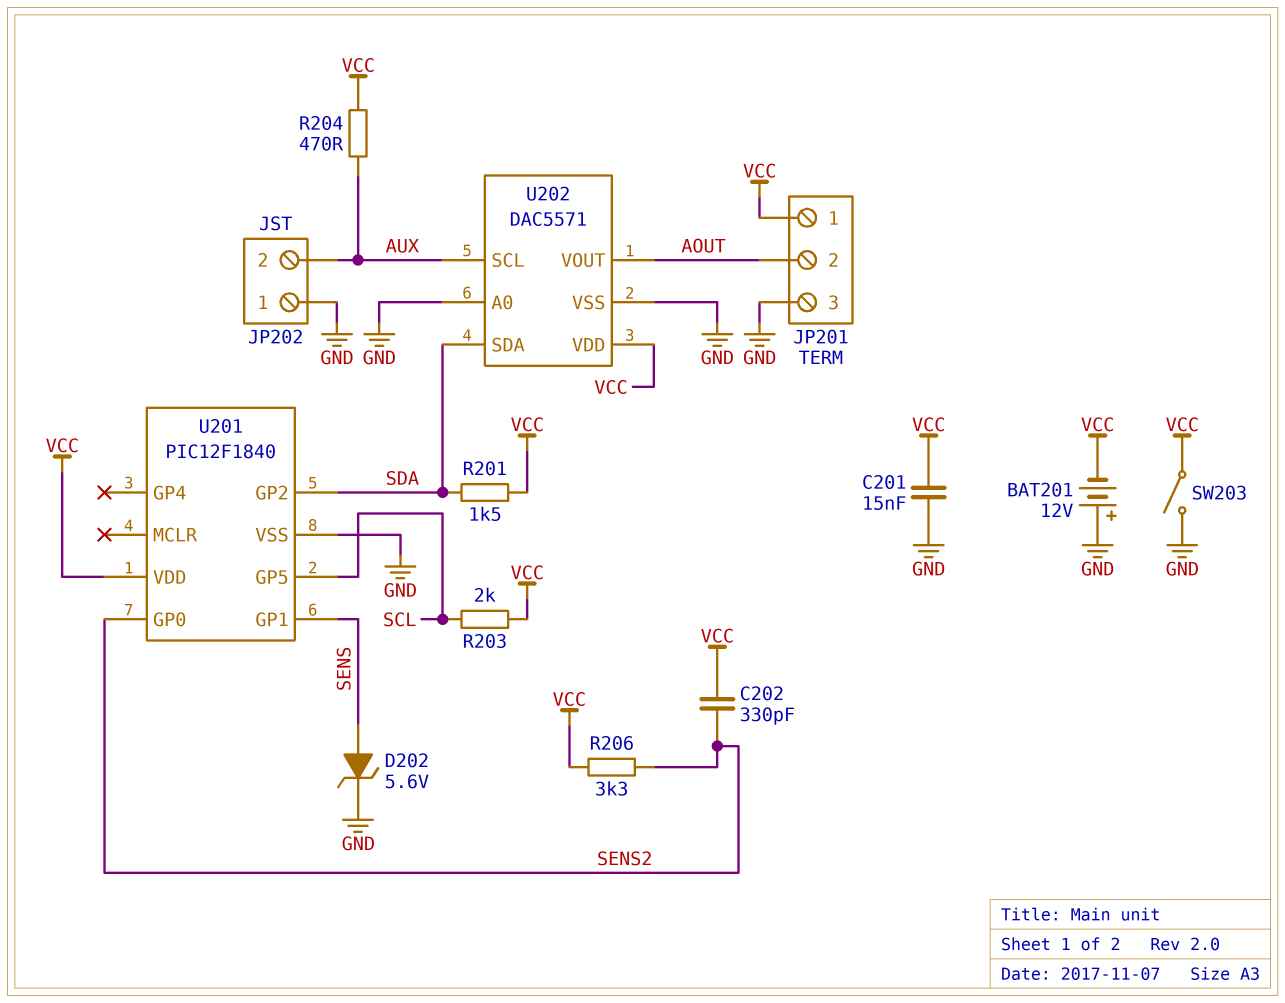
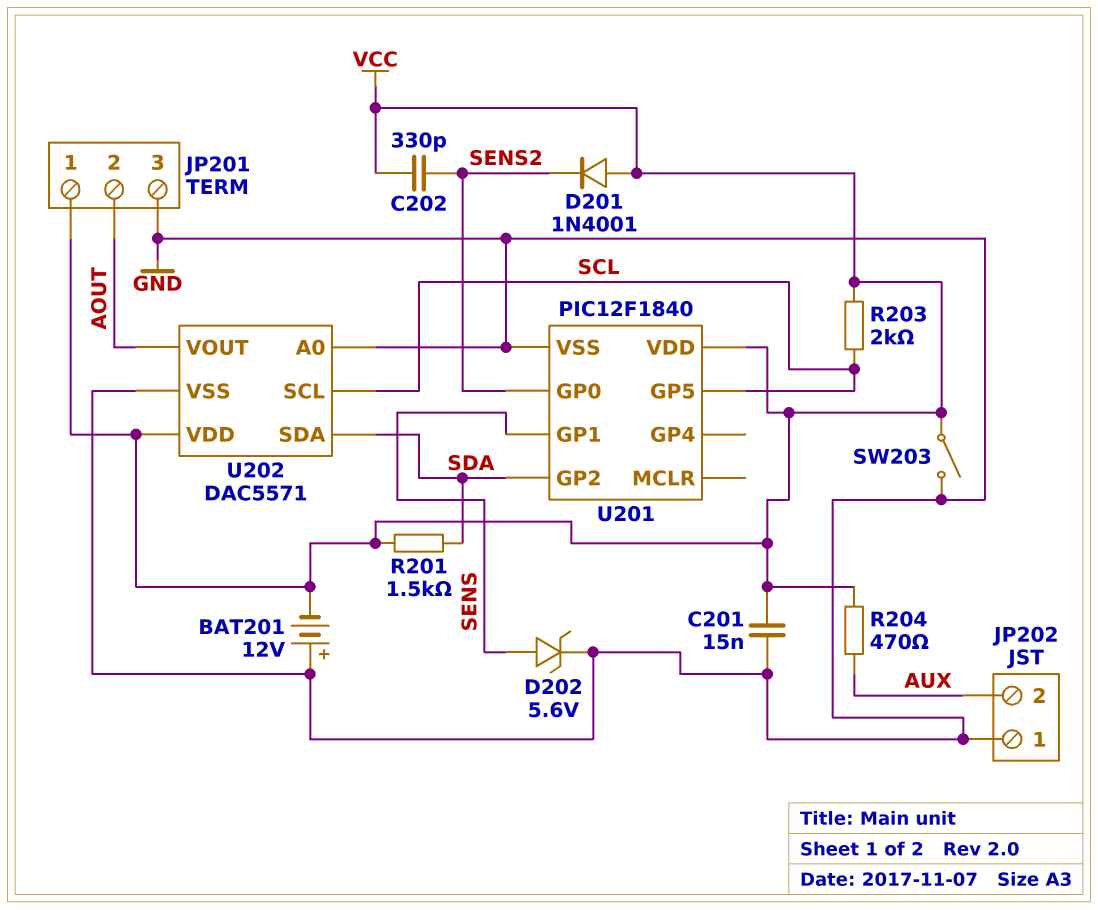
D201: none -> diode 1N4001 (A VCC, K SENS2)
R206: 3.3k (SENS2, VCC) -> none
U202 pin SCL: AUX -> SCL

